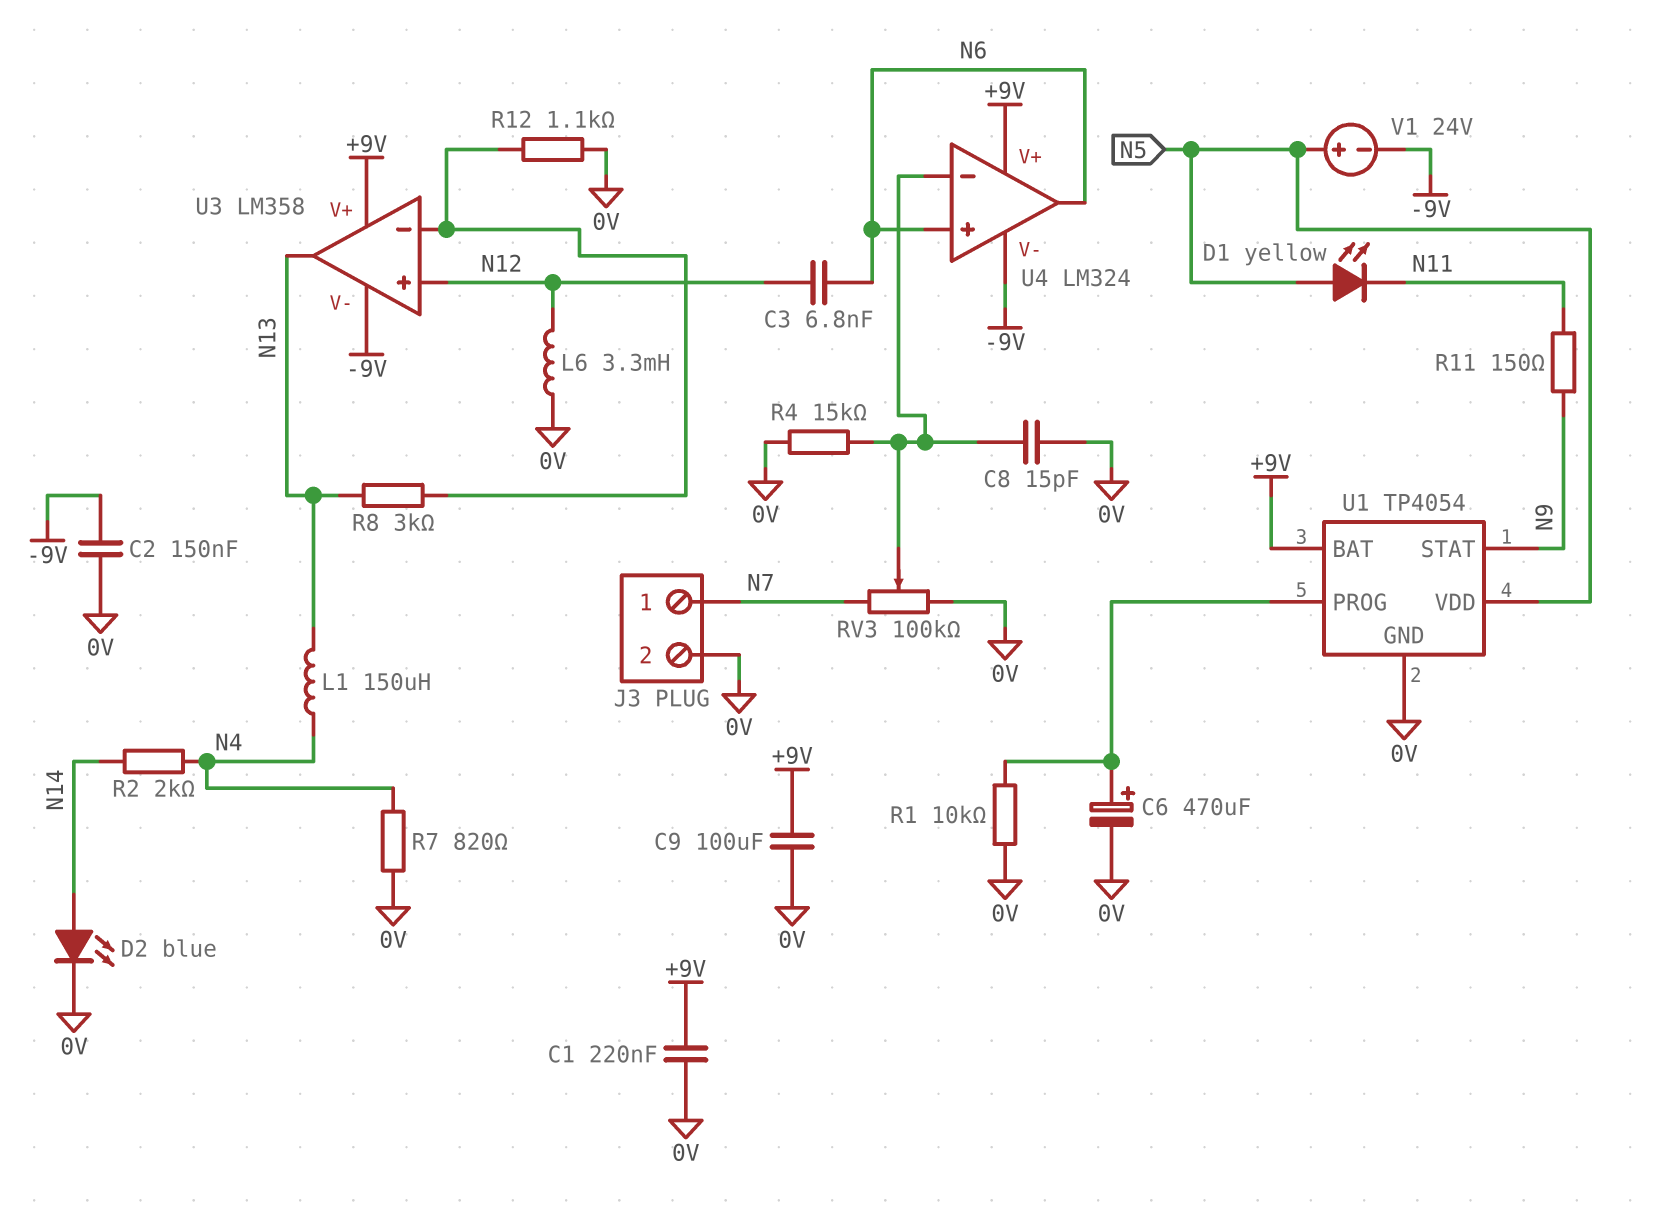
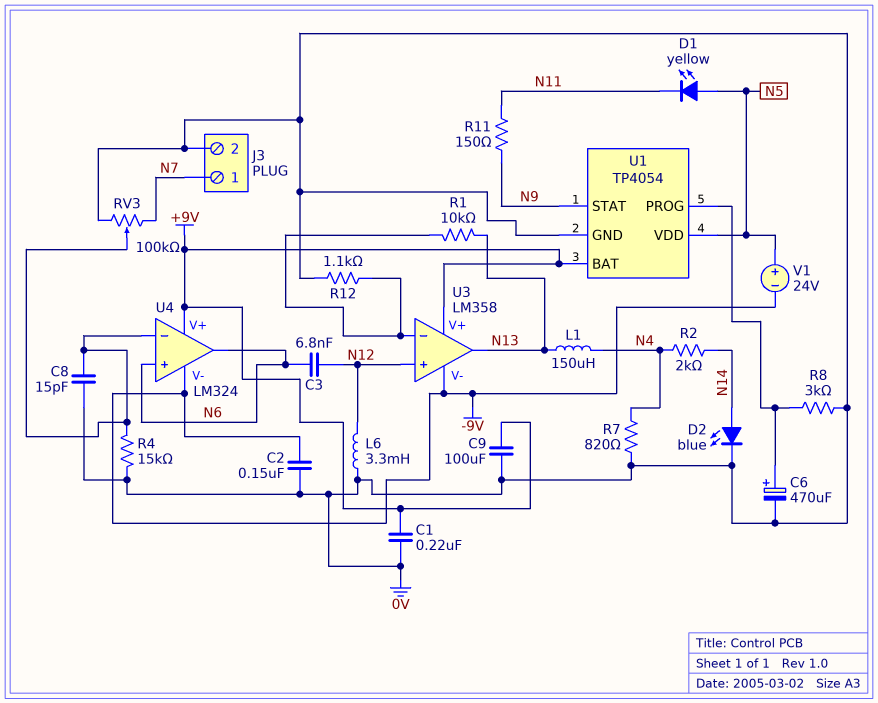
R1: 10k (0V, U1/PROG) -> 10k (N13, U3/in-)
R8: 3k (N13, U3/in-) -> 3k (0V, U1/PROG)

